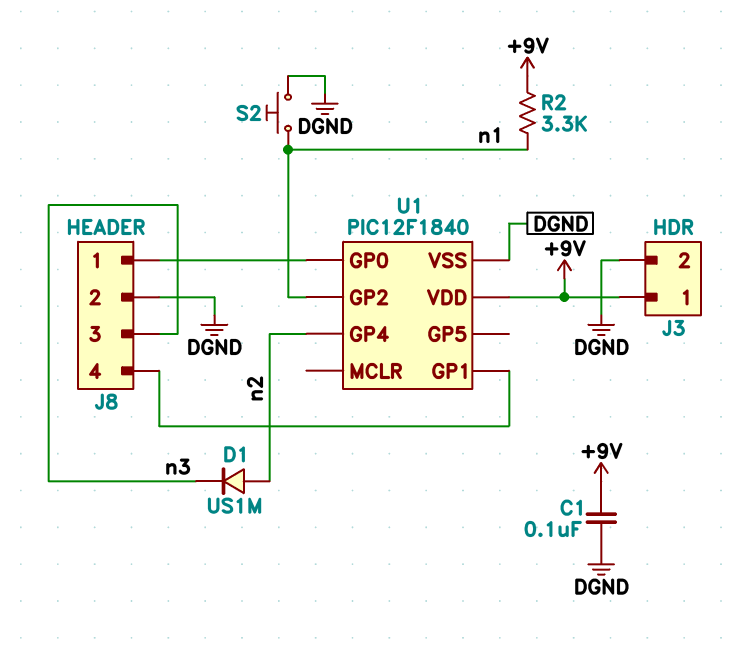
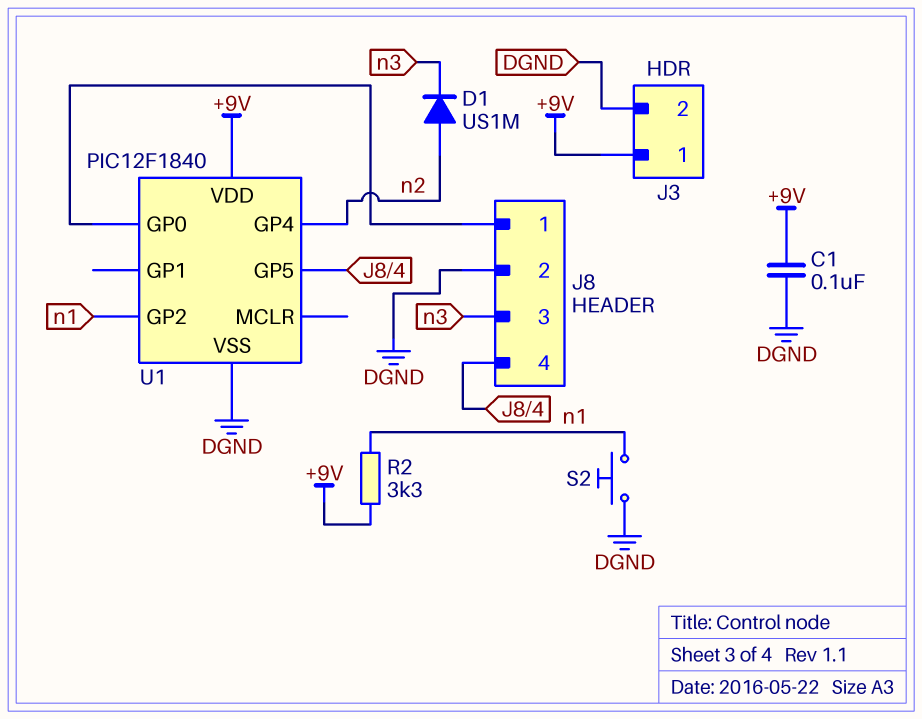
U1 pin GP1: J8/4 -> none
U1 pin GP5: none -> J8/4

